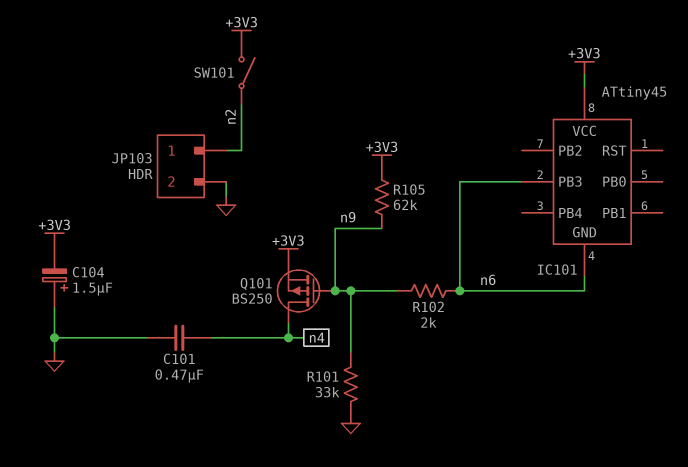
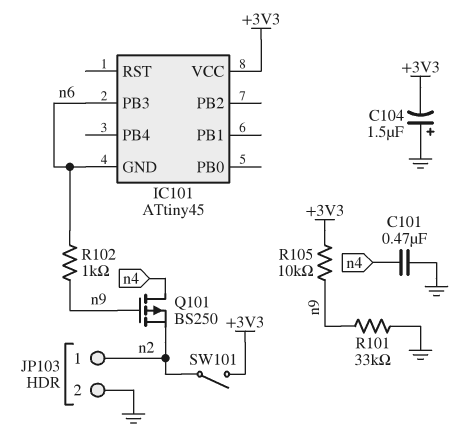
Q101: PMOS BS250 (G n9, D n4, S +3V3) -> PMOS BS250 (G n9, D n4, S n2)
R102: 2k (n6, n9) -> 1k (n6, n9)
R105: 62k (+3V3, n9) -> 10k (+3V3, n9)

